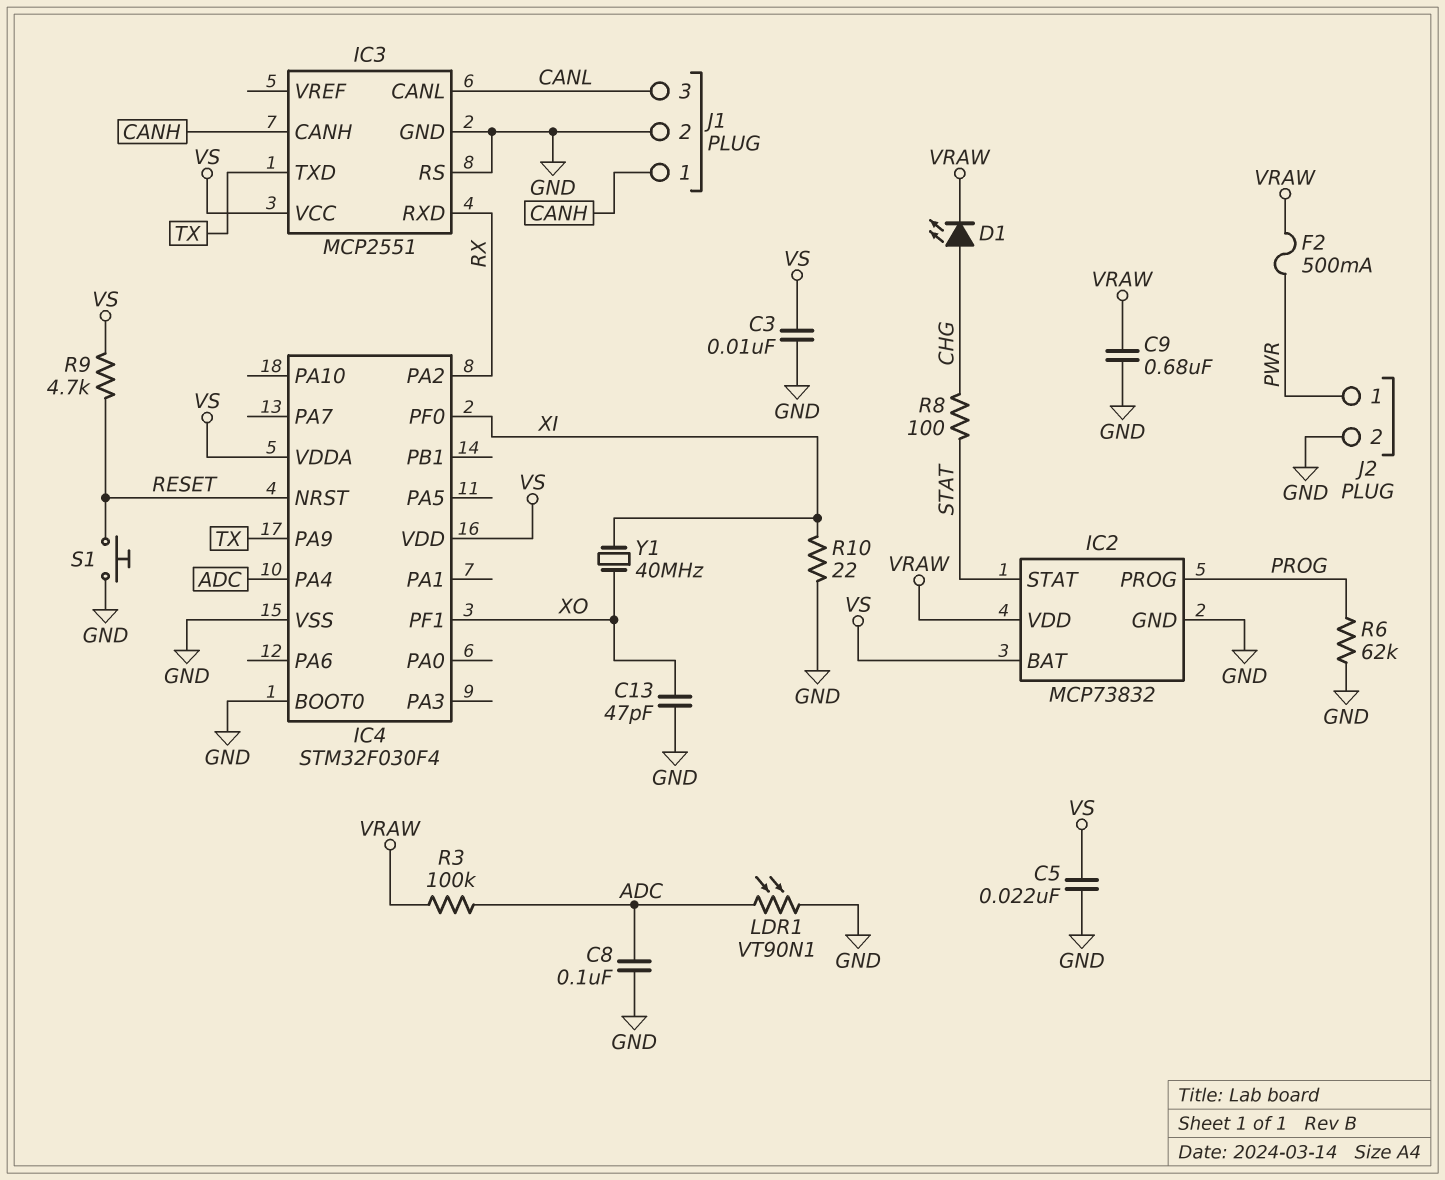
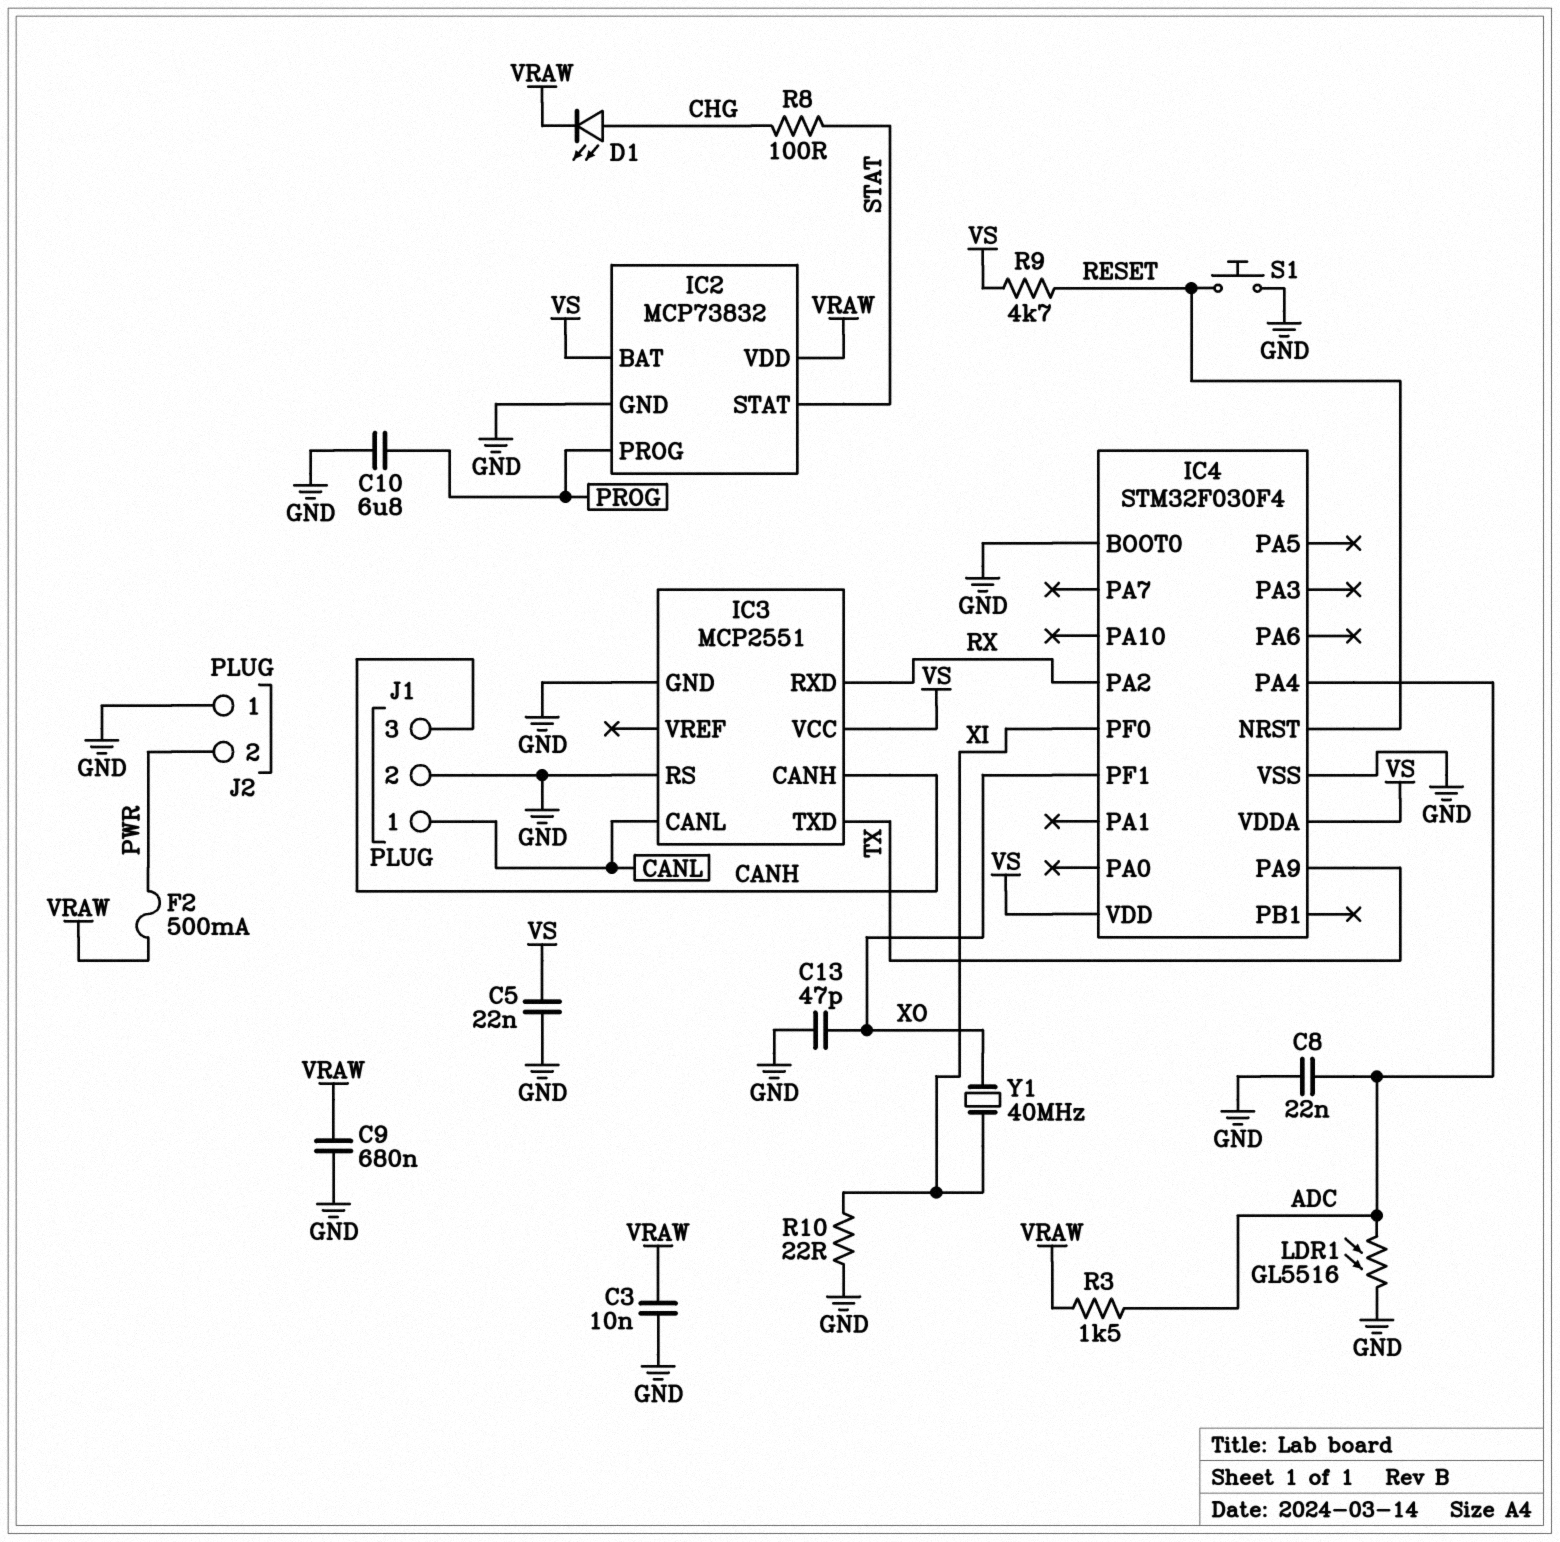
C3: 10nF (GND, VS) -> 10nF (GND, VRAW)
C8: 100nF (ADC, GND) -> 22nF (ADC, GND)
C10: none -> 6.8uF (GND, PROG)
J1 pin 1: CANH -> CANL
J1 pin 3: CANL -> CANH
J2 pin 1: PWR -> GND
J2 pin 2: GND -> PWR
LDR1: VT90N1 (ADC, GND) -> GL5516 (ADC, GND)
R3: 100k (ADC, VRAW) -> 1.5k (ADC, VRAW)
R6: 62k (GND, PROG) -> none

